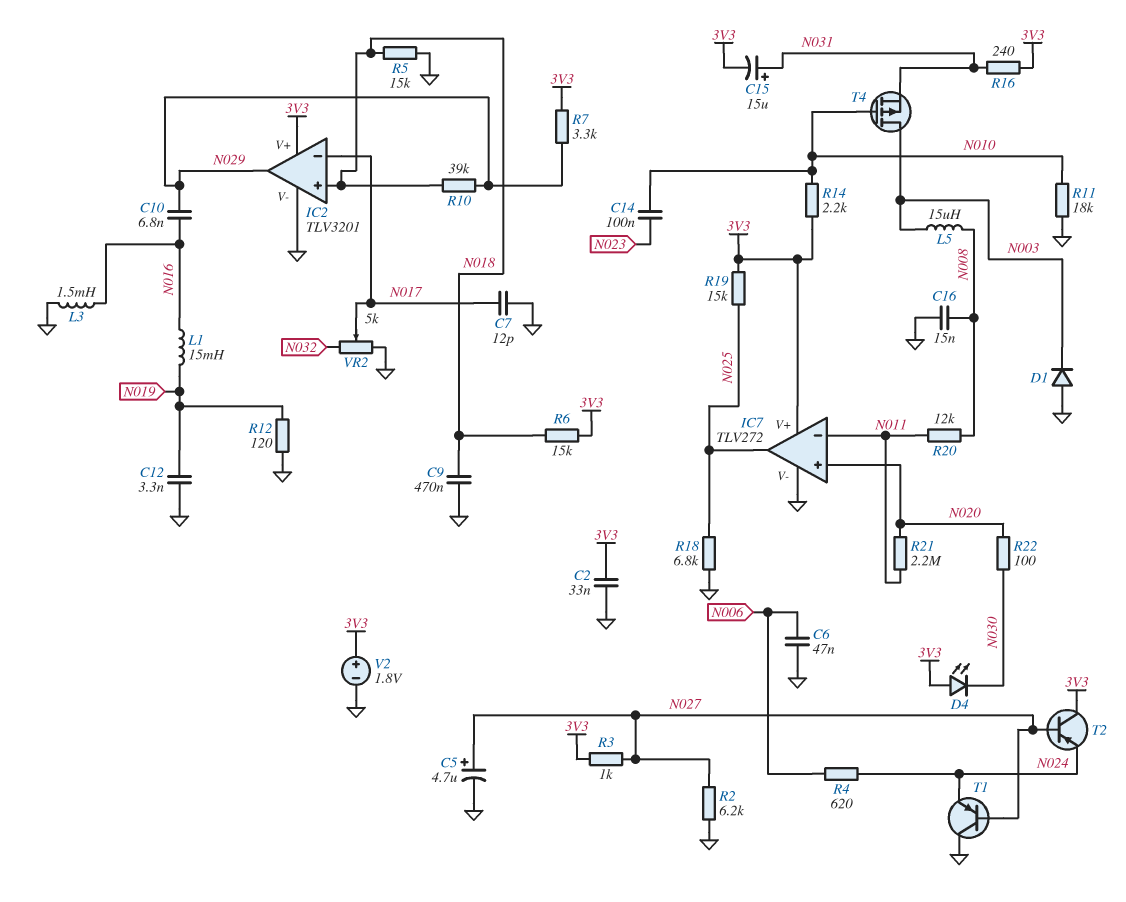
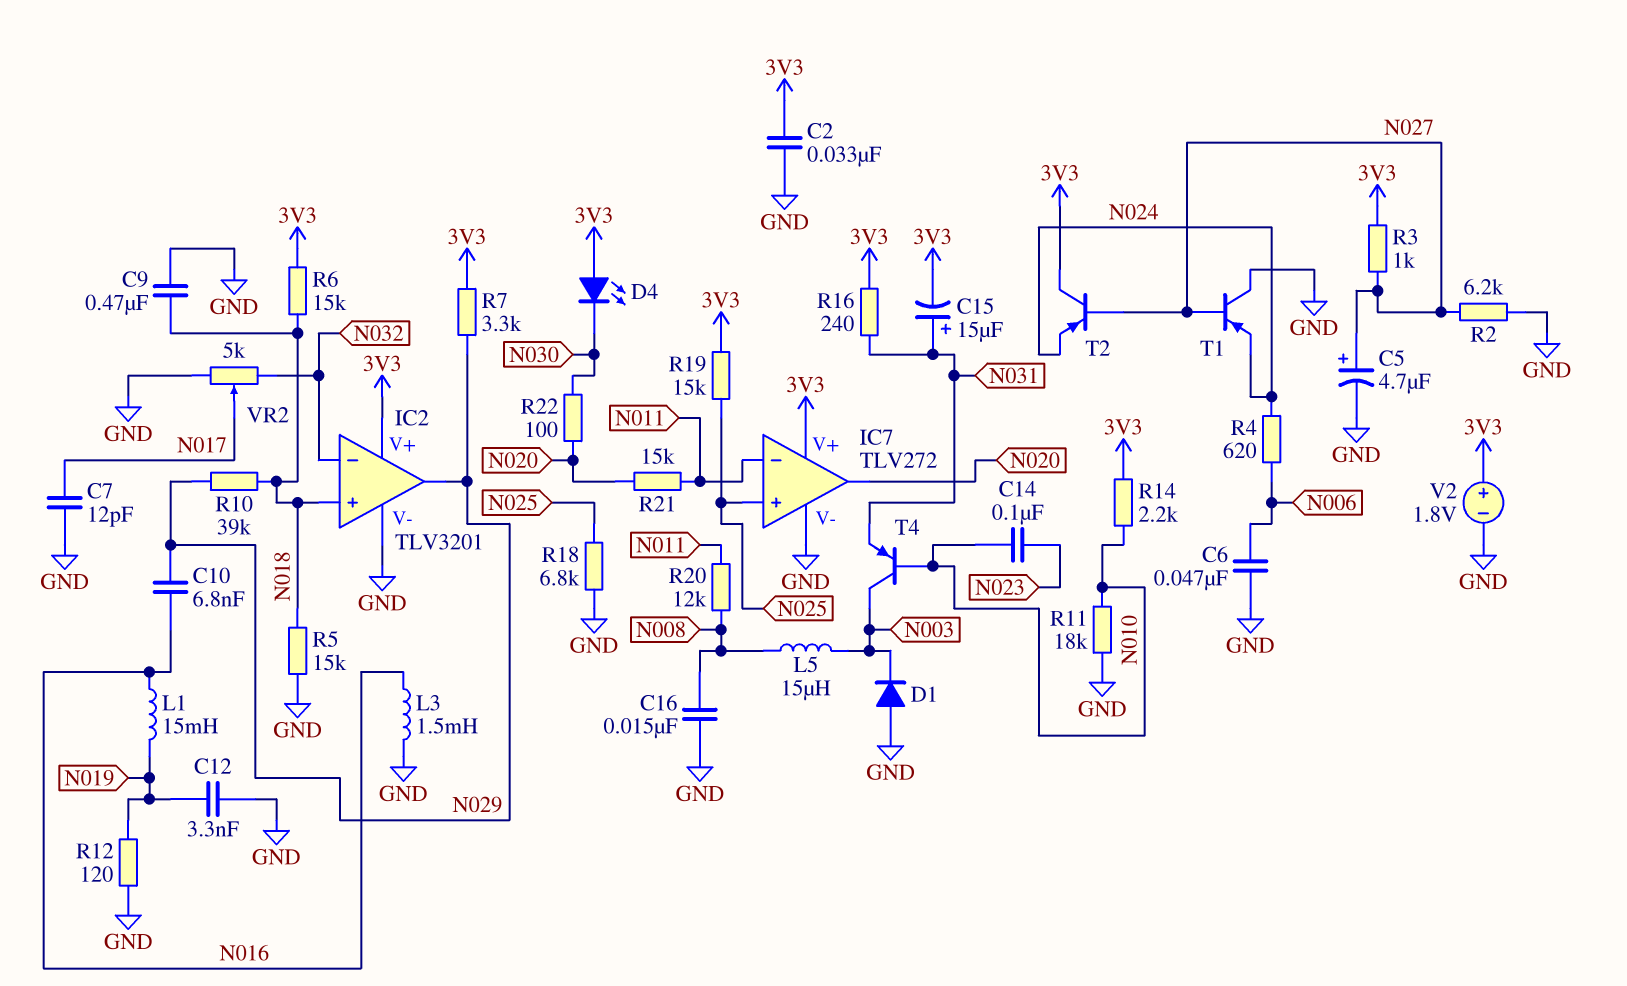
IC2 pin in-: N017 -> N032
IC7 pin in+: N020 -> N025
IC7 pin out: N025 -> N020
R21: 2.2M (N011, N020) -> 15k (N011, N020)
T4: PMOS (G N010, D N003, S N031) -> PNP (B N010, C N003, E N031)

